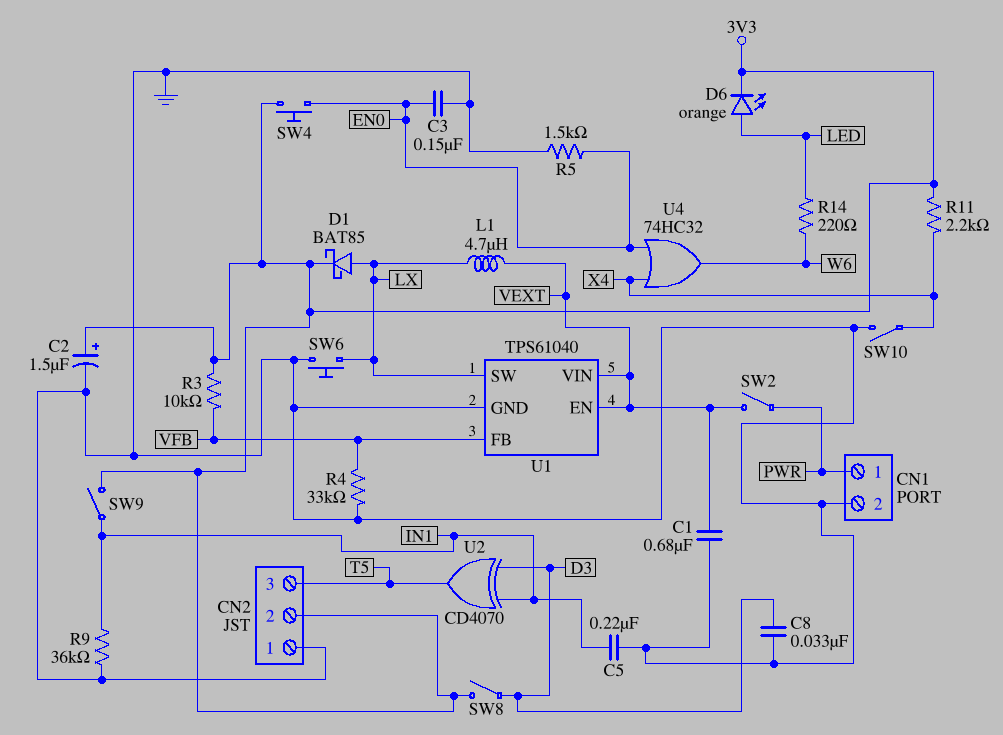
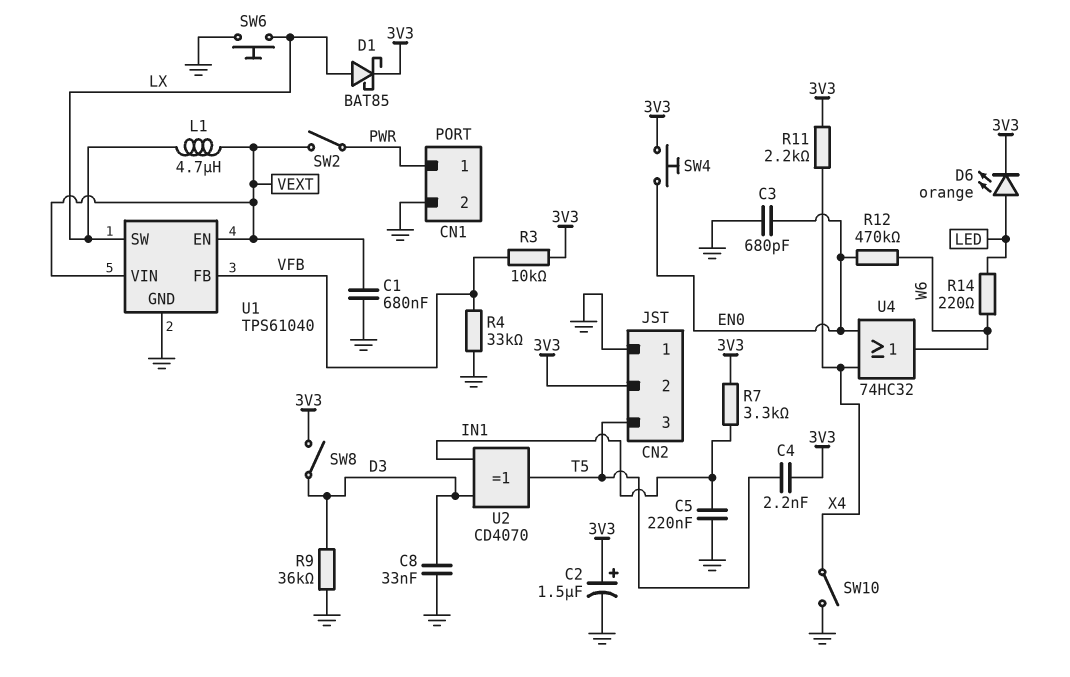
C3: 150nF (EN0, GND) -> 680pF (EN0, GND)
C4: none -> 2.2nF (3V3, T5)
R5: 1.5k (EN0, GND) -> none
R7: none -> 3.3k (3V3, IN1)
R9: 36k (GND, IN1) -> 36k (D3, GND)
R12: none -> 470k (EN0, W6)
SW9: switch (3V3, IN1) -> none

